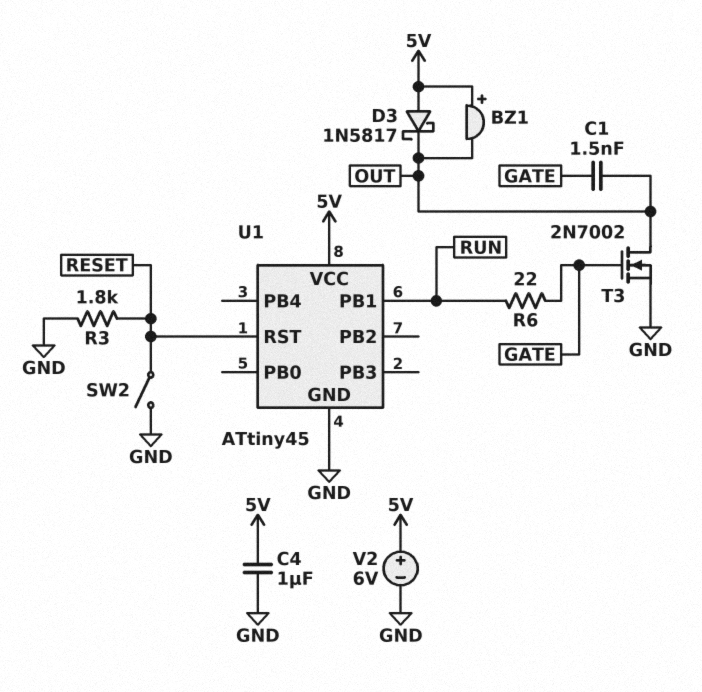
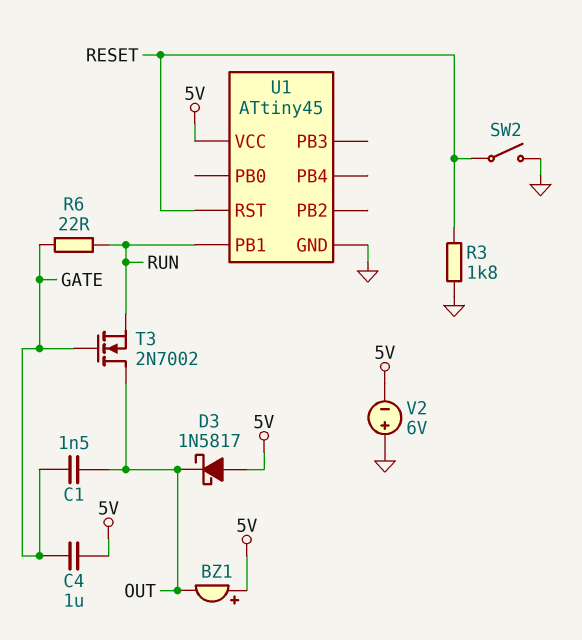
C4: 1uF (5V, GND) -> 1uF (5V, GATE)
T3: NMOS 2N7002 (G GATE, D OUT, S GND) -> NMOS 2N7002 (G GATE, D OUT, S RUN)
V2: 6V (plus 5V, minus GND) -> 6V (plus GND, minus 5V)

